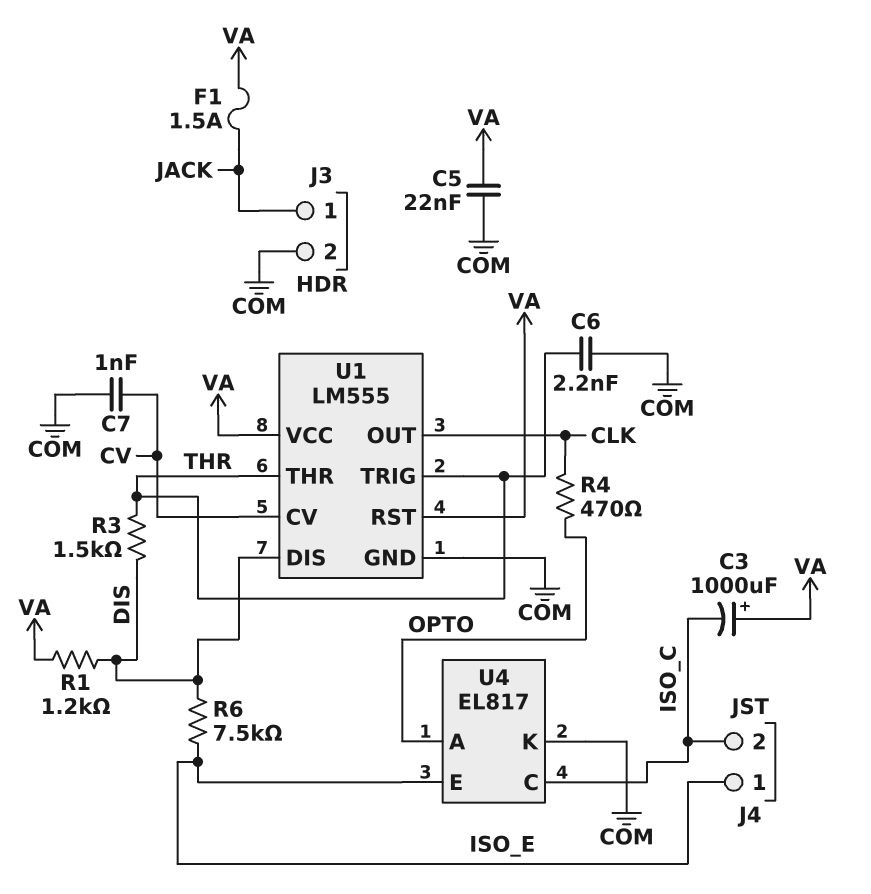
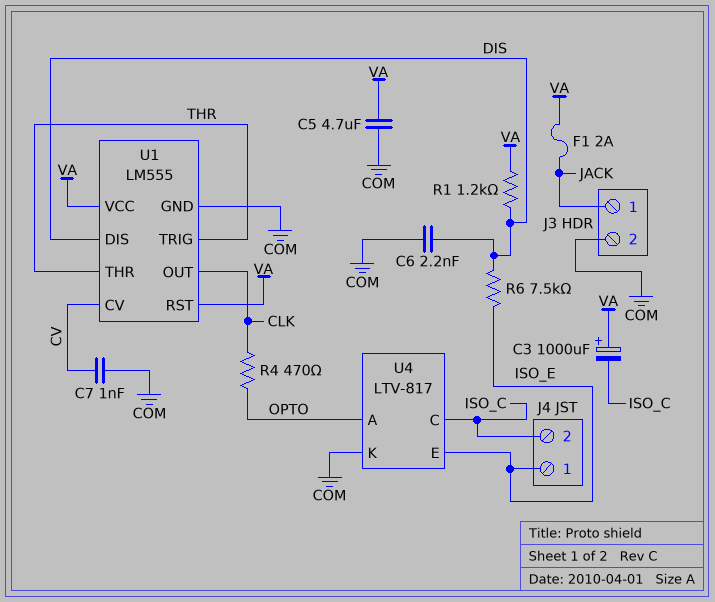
C5: 22nF (COM, VA) -> 4.7uF (COM, VA)
C6: 2.2nF (COM, THR) -> 2.2nF (COM, DIS)
F1: 1.5A (JACK, VA) -> 2A (JACK, VA)
R3: 1.5k (DIS, THR) -> none
U4: EL817 -> LTV-817

